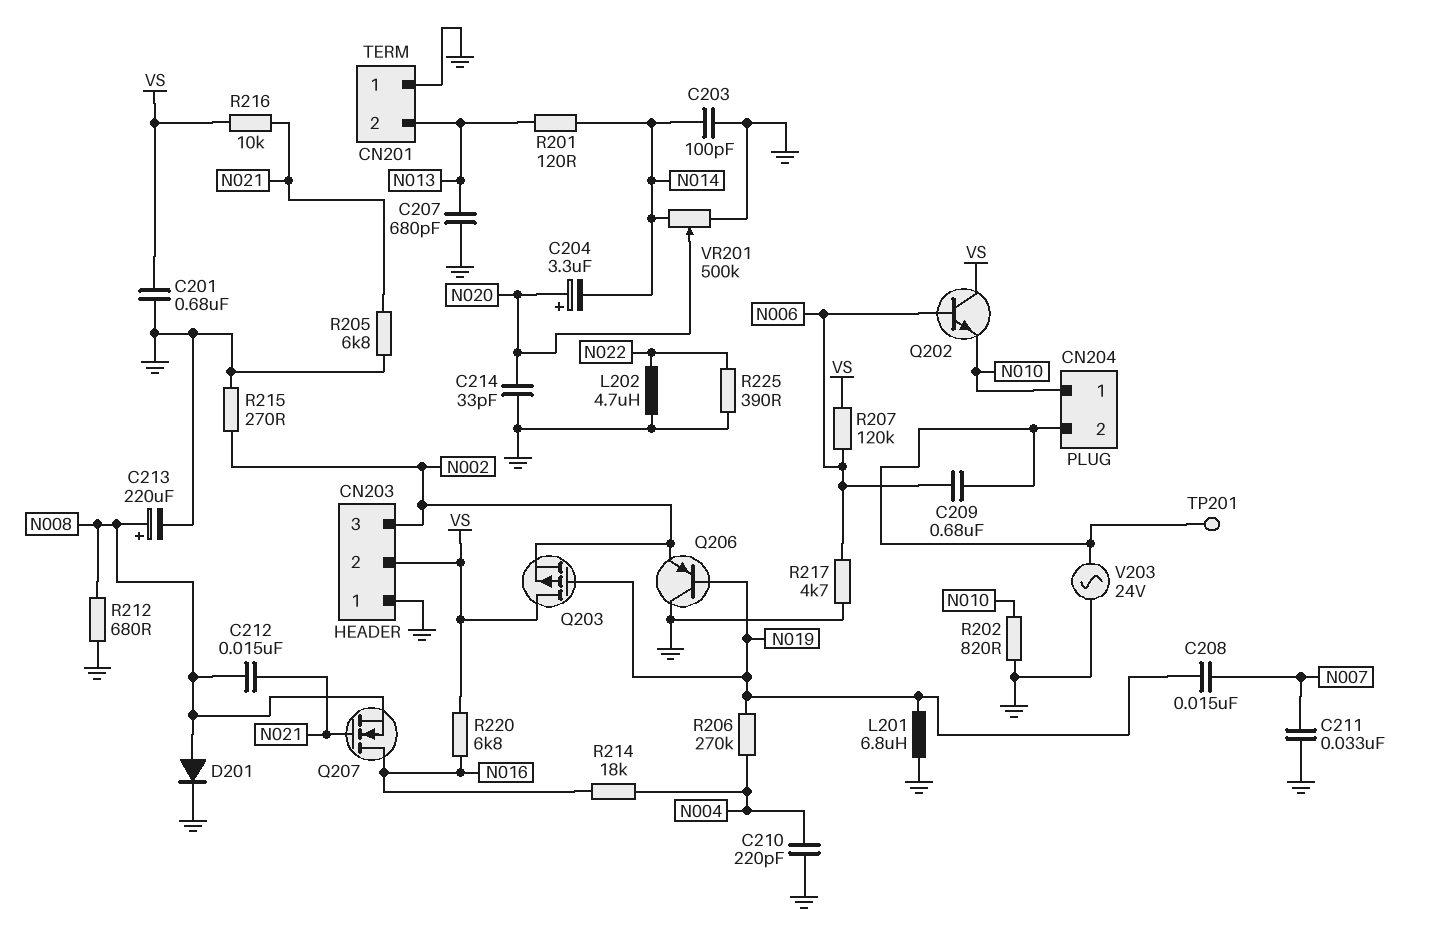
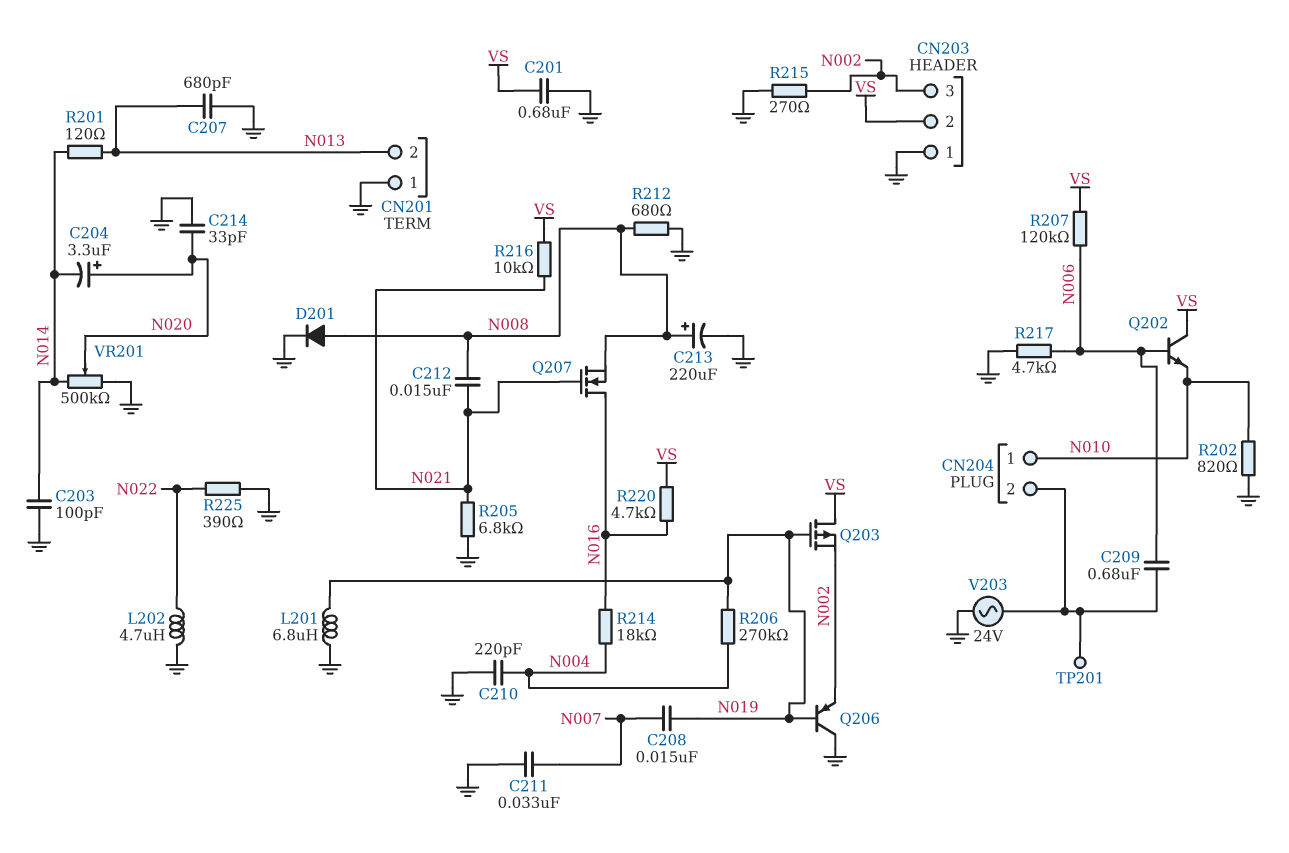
R220: 6.8k (N016, VS) -> 4.7k (N016, VS)

